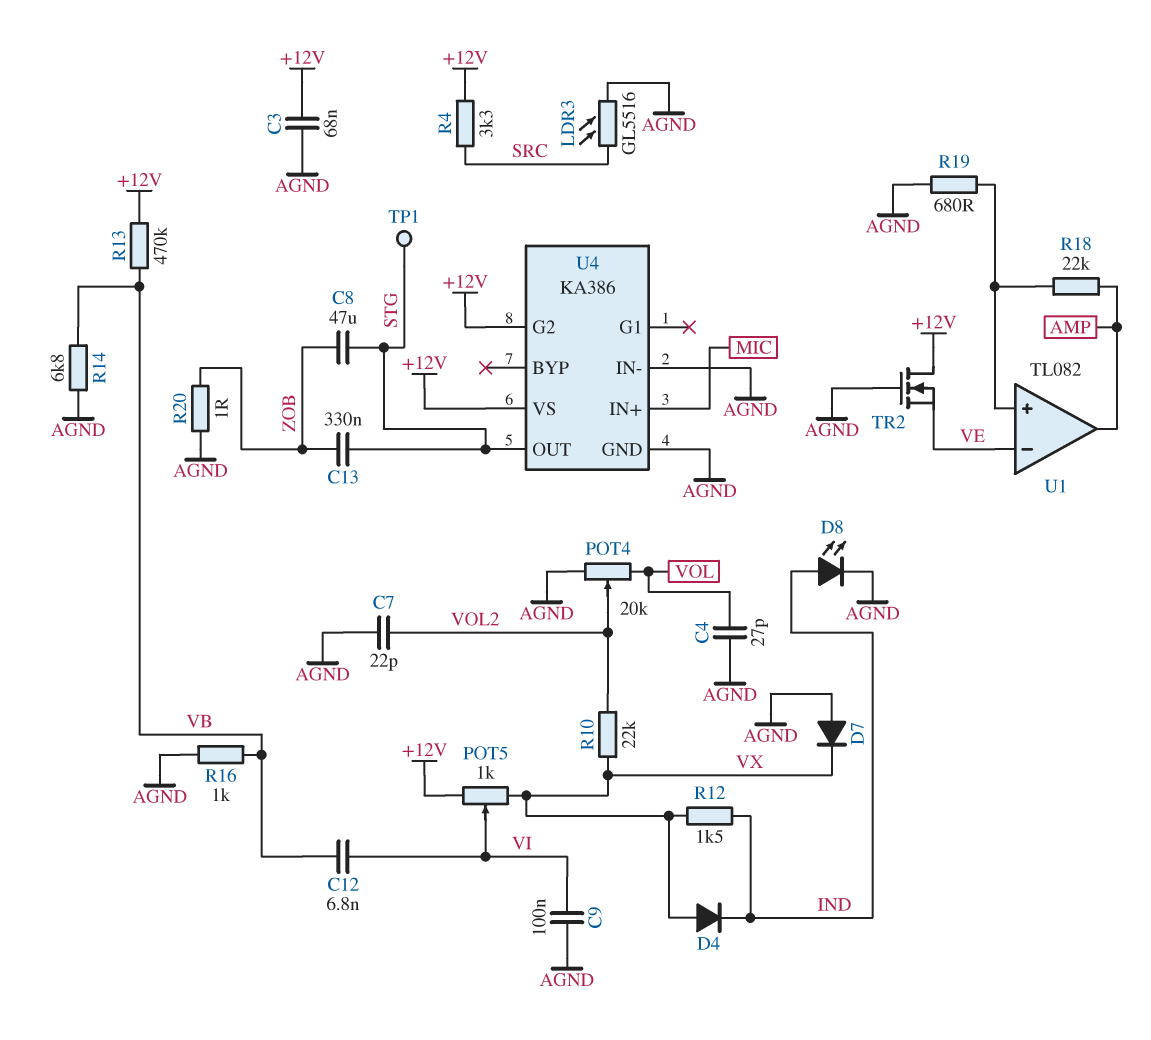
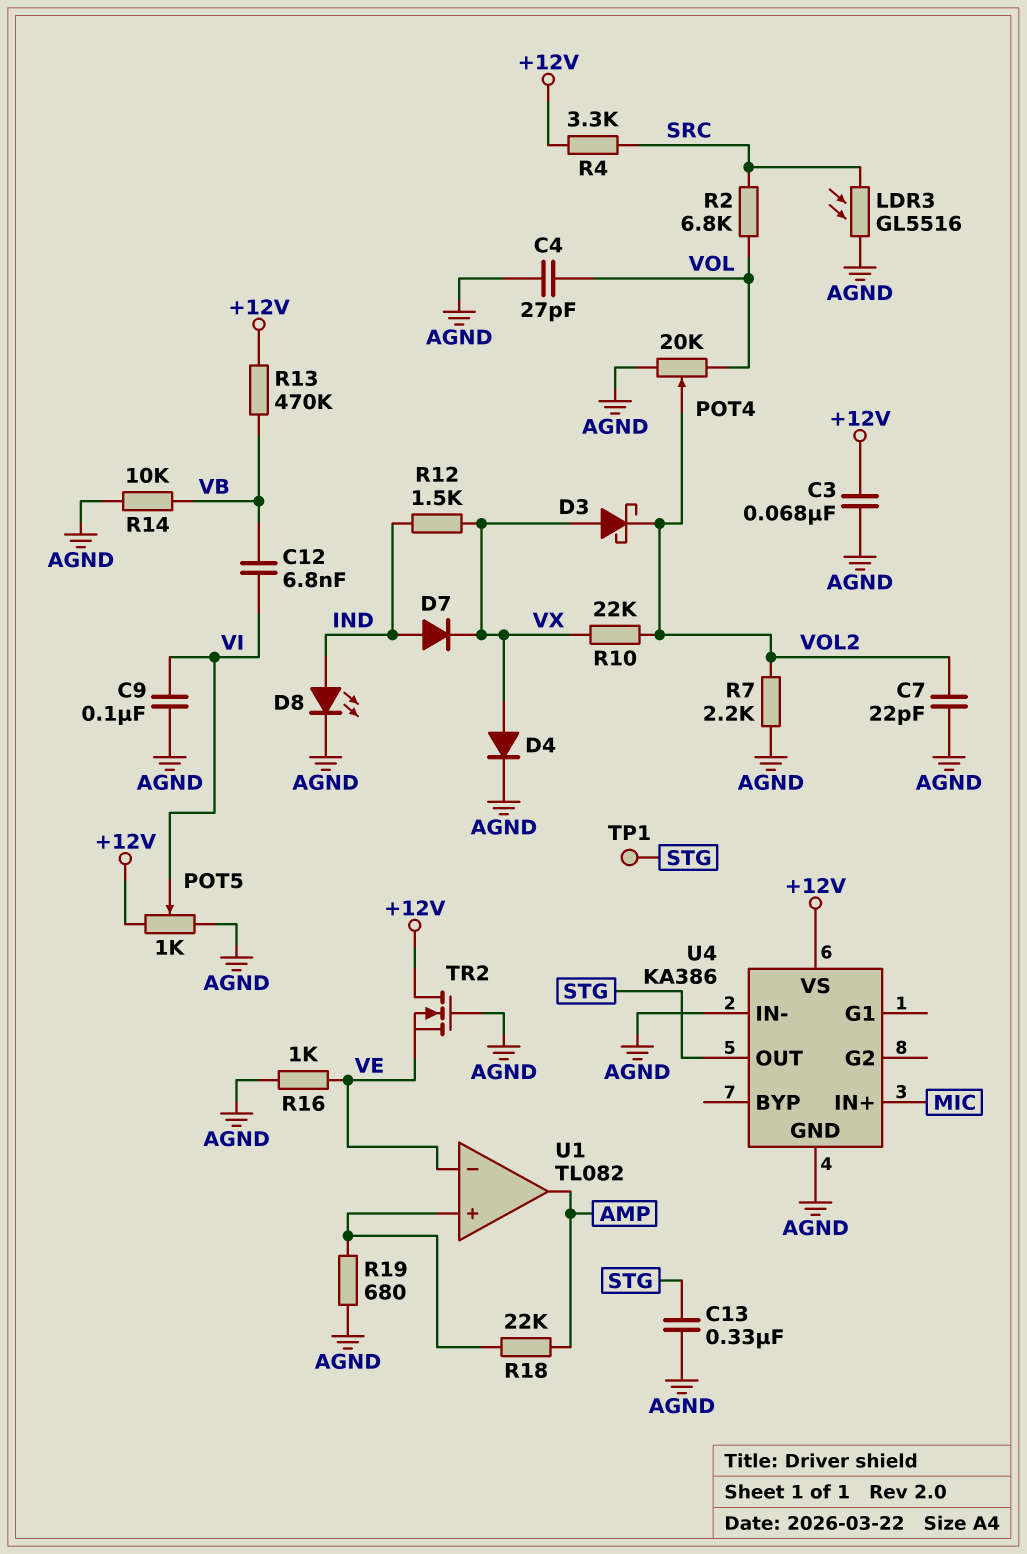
C8: 47uF (STG, ZOB) -> none
C13: 330nF (STG, ZOB) -> 330nF (AGND, STG)
D3: none -> schottky (A VX, K VOL2)
D4: diode (A VX, K IND) -> diode (A VX, K AGND)
D7: diode (A AGND, K VX) -> diode (A IND, K VX)
POT5: 1k (+12V, VX, wiper VI) -> 1k (+12V, AGND, wiper VI)
R2: none -> 6.8k (SRC, VOL)
R7: none -> 2.2k (AGND, VOL2)
R14: 6.8k (AGND, VB) -> 10k (AGND, VB)
R16: 1k (AGND, VB) -> 1k (AGND, VE)
R20: 1 (AGND, ZOB) -> none
U4 pin G2: +12V -> none

